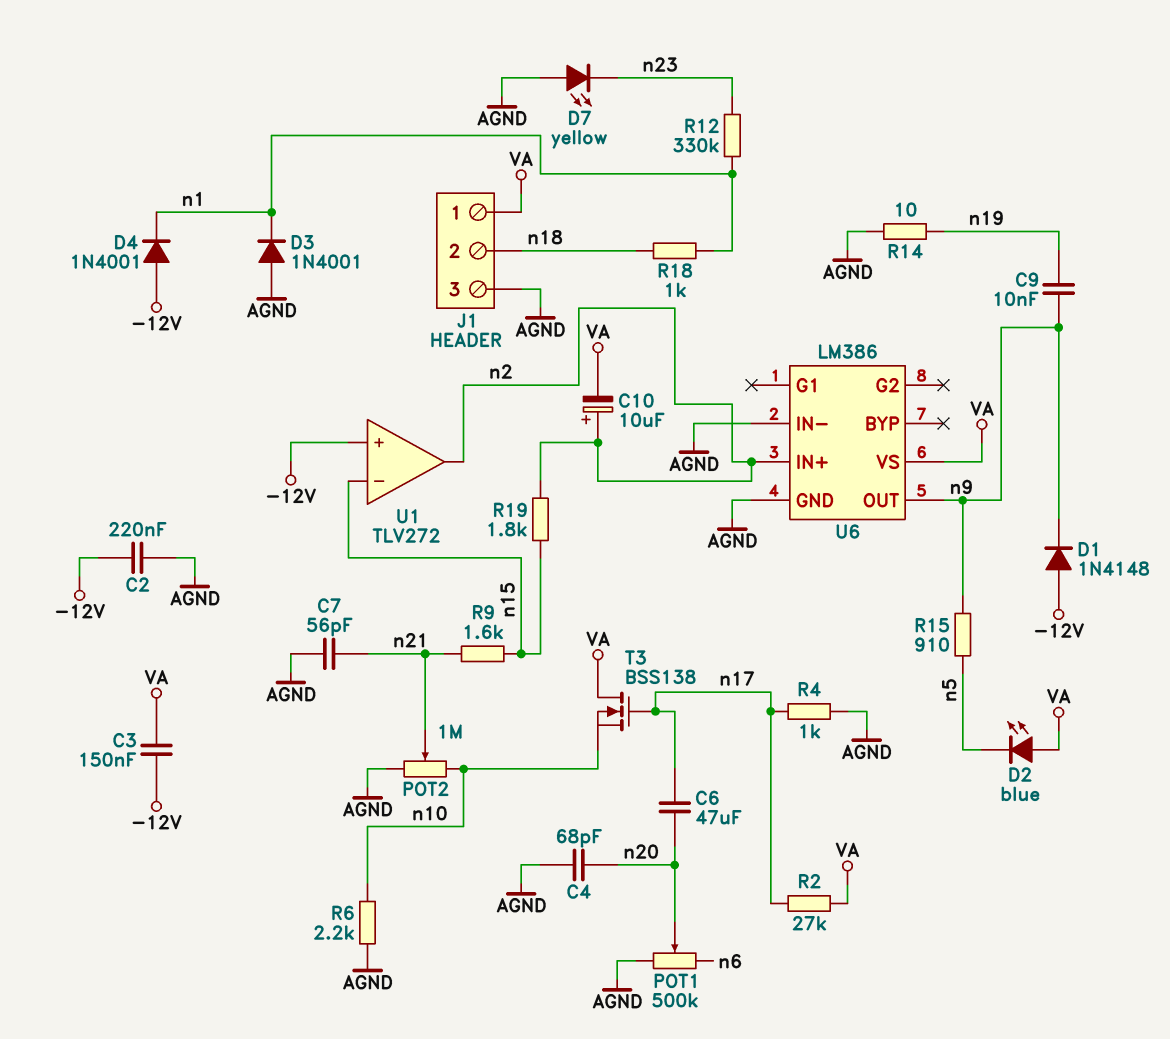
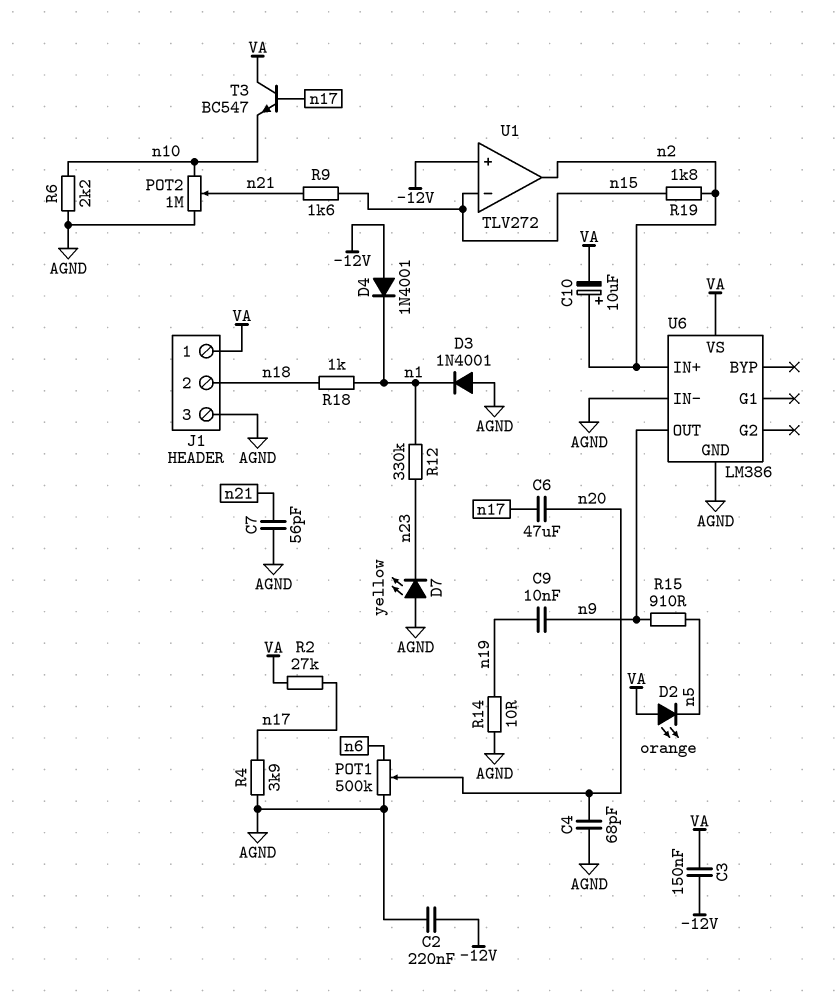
D1: diode 1N4148 (A -12V, K n9) -> none
D2: LED blue (A VA, K n5) -> LED orange (A VA, K n5)
R4: 1k (AGND, n17) -> 3.9k (AGND, n17)
T3: NMOS BSS138 (G n17, D VA, S n10) -> NPN BC547 (B n17, C VA, E n10)

